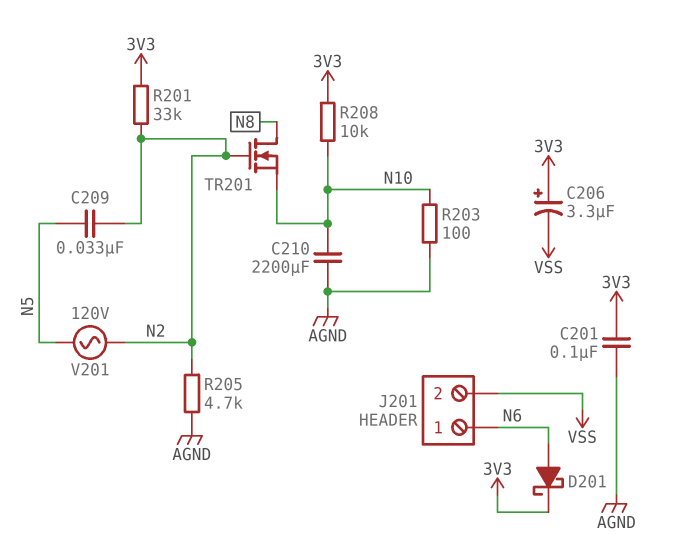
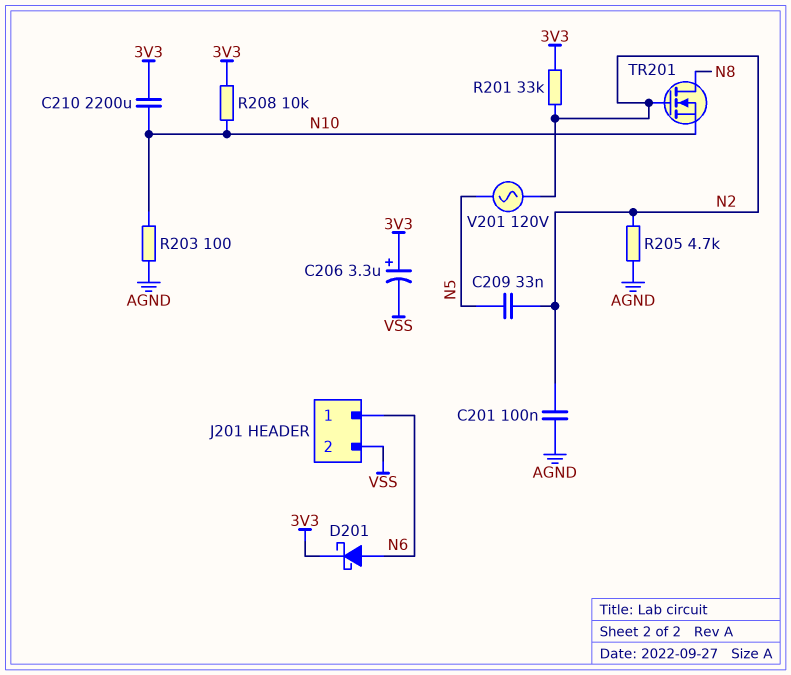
C201: 100nF (3V3, AGND) -> 100nF (AGND, N2)
C210: 2200uF (AGND, N10) -> 2200uF (3V3, N10)

